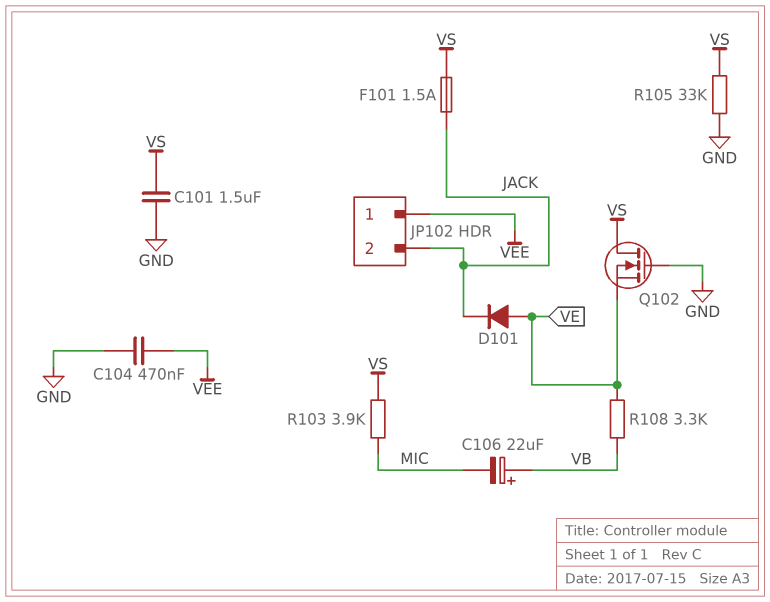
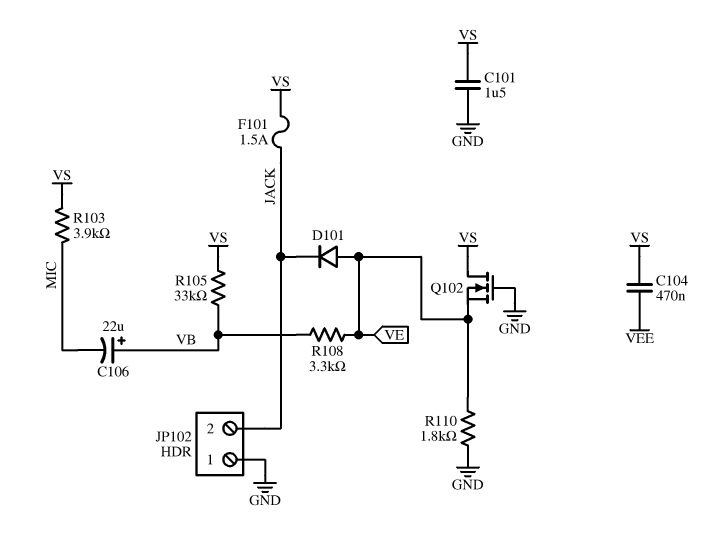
C104: 470nF (GND, VEE) -> 470nF (VEE, VS)
JP102 pin 1: VEE -> GND
R105: 33k (GND, VS) -> 33k (VB, VS)
R110: none -> 1.8k (GND, VE)

